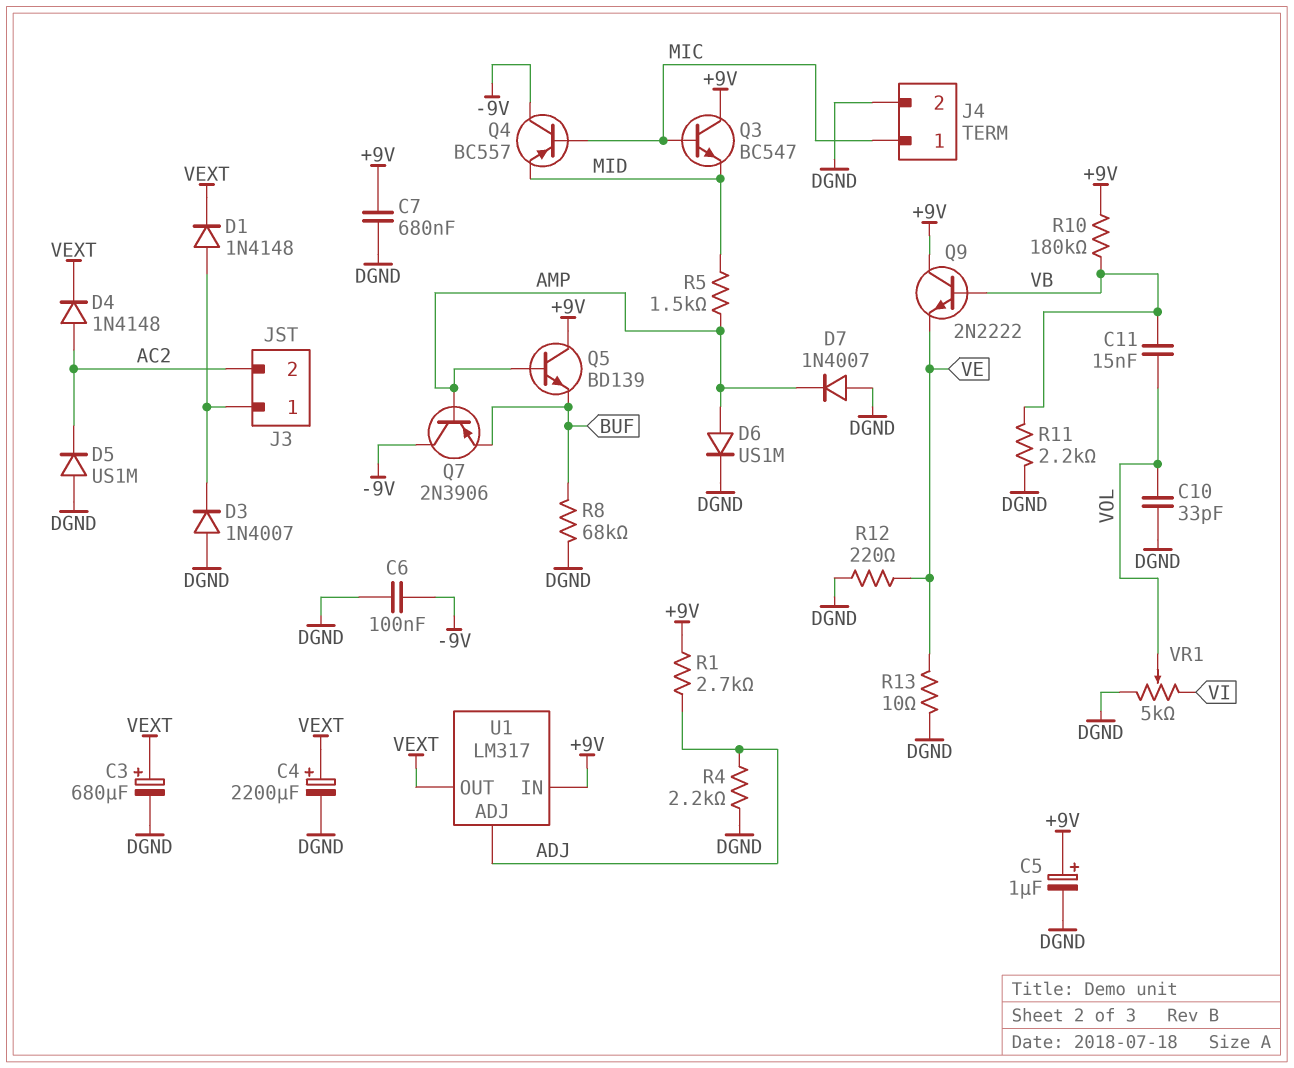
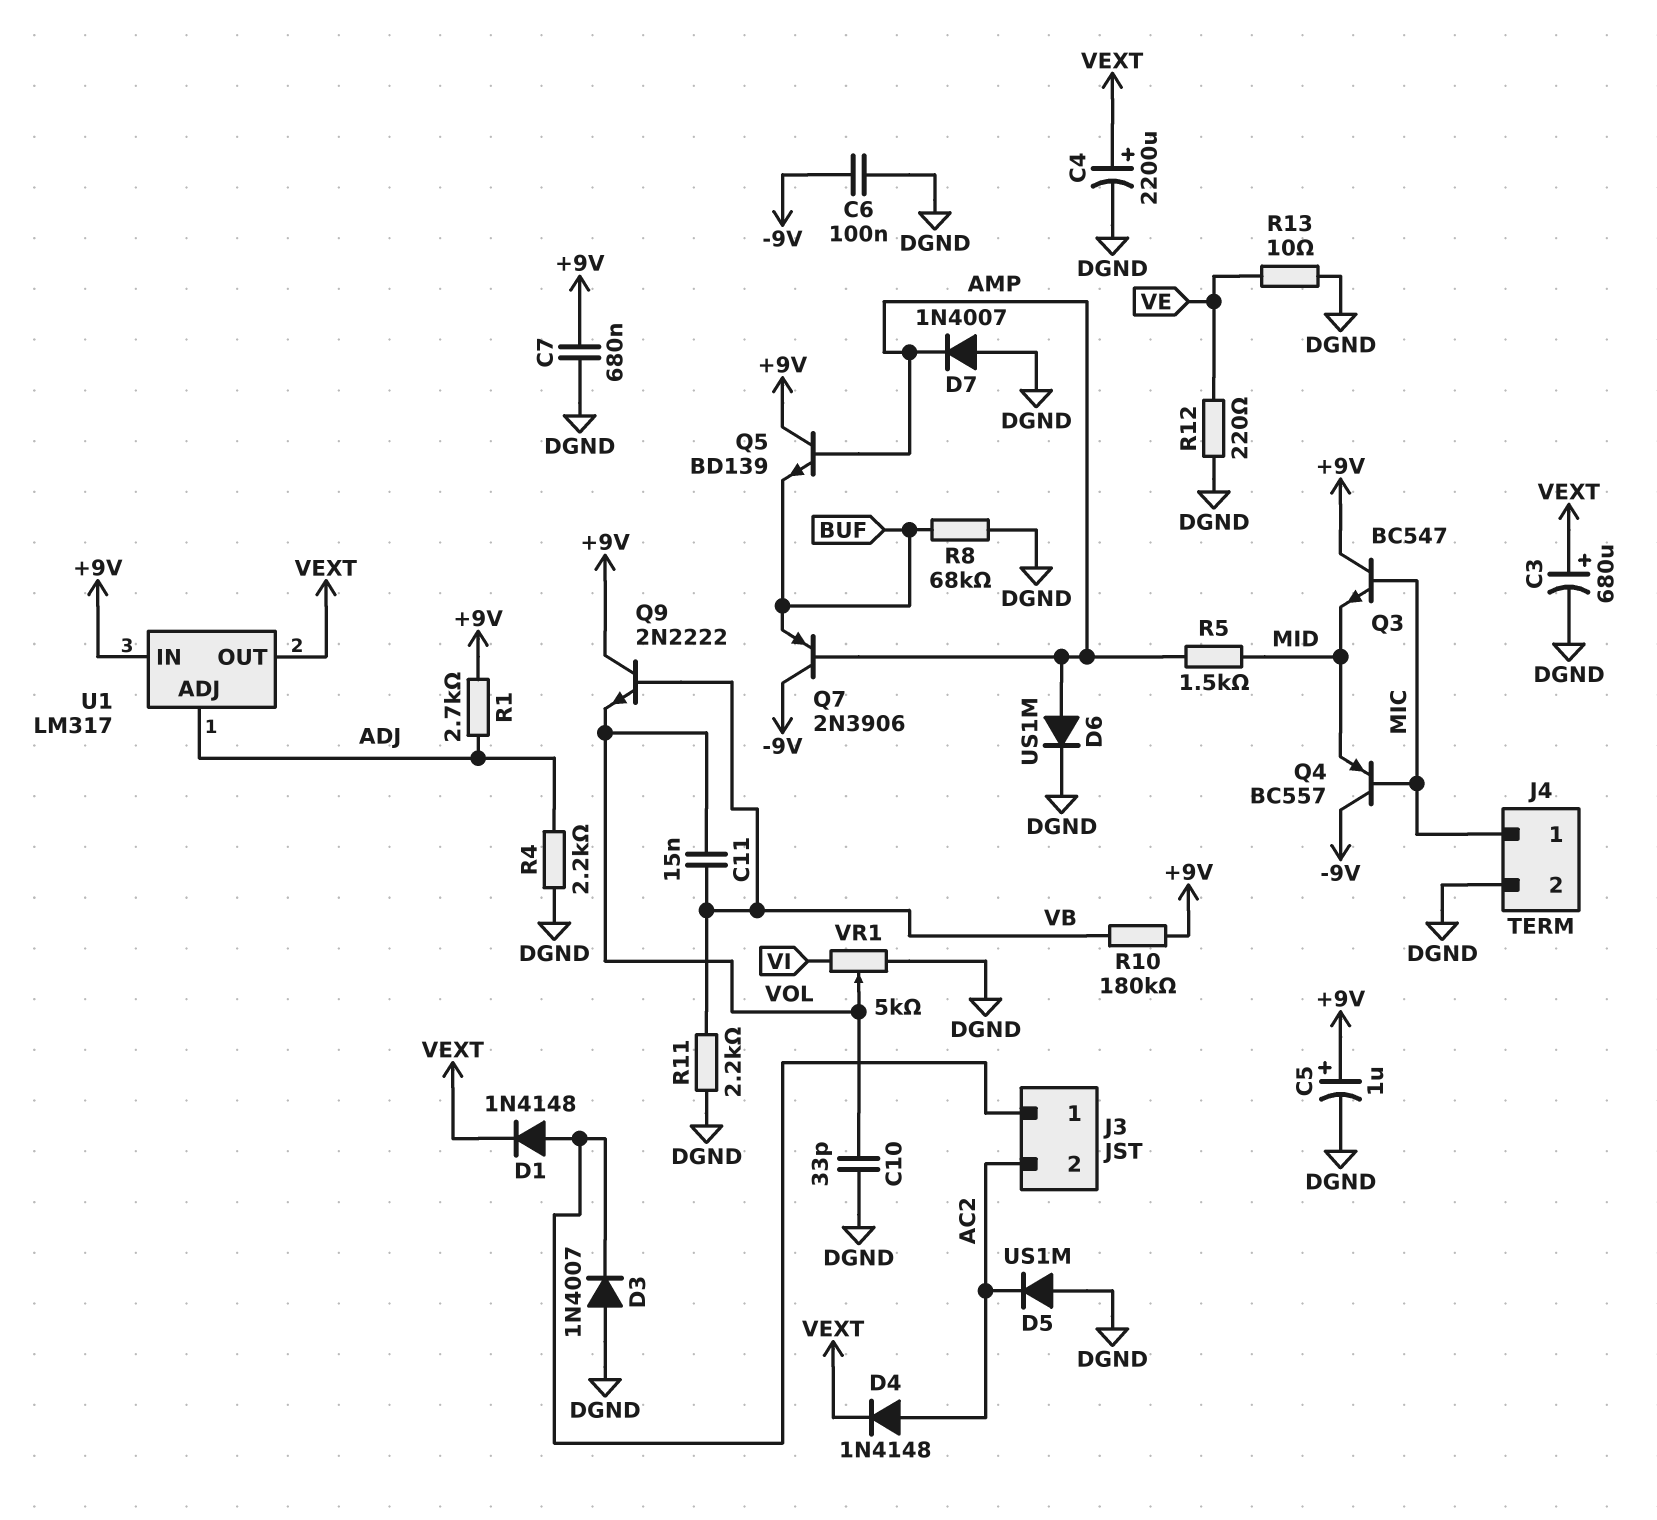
Q9: NPN 2N2222 (B VB, C +9V, E VE) -> NPN 2N2222 (B VB, C +9V, E VOL)

